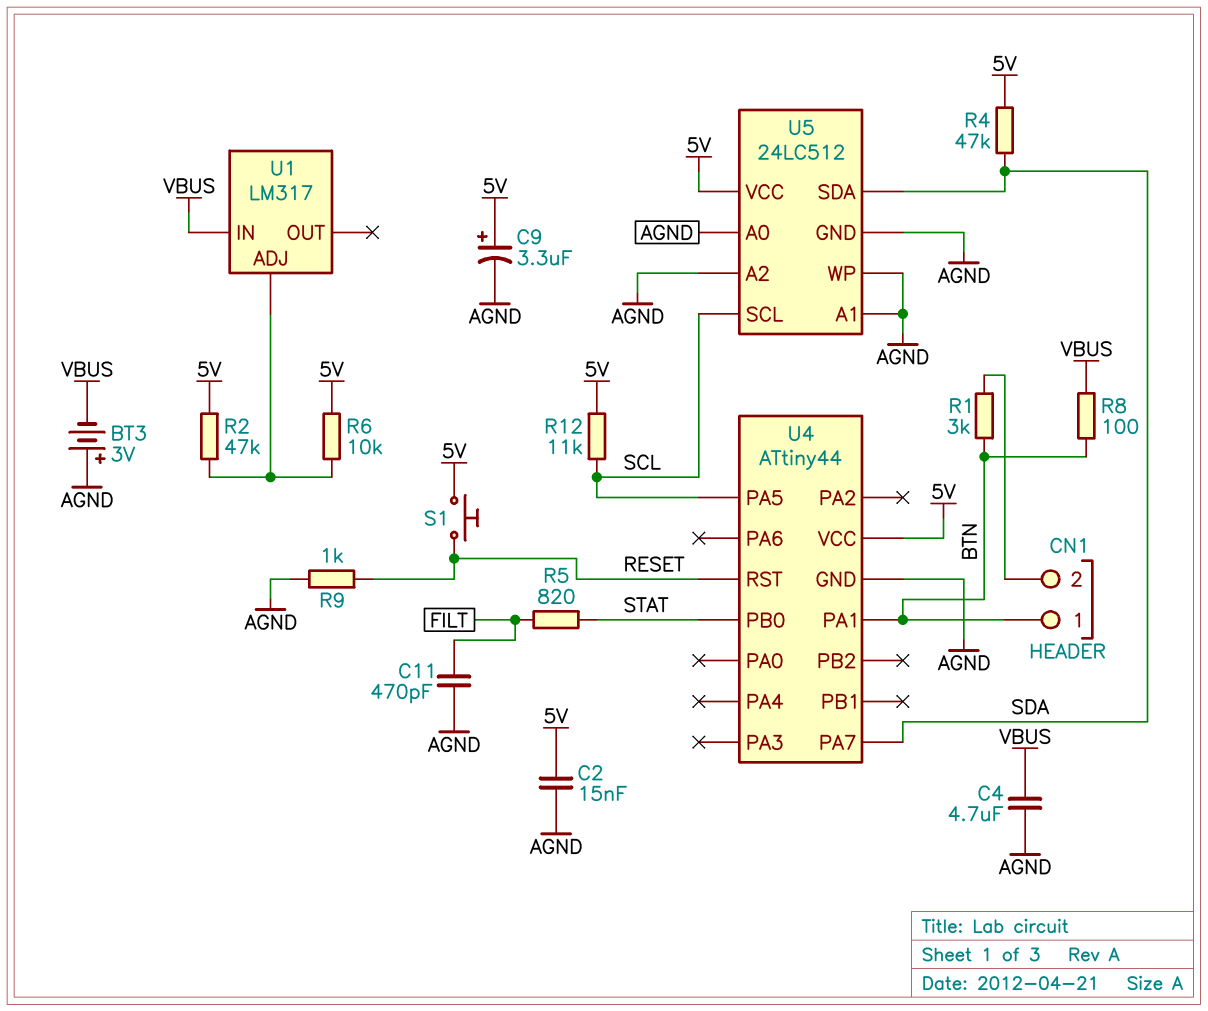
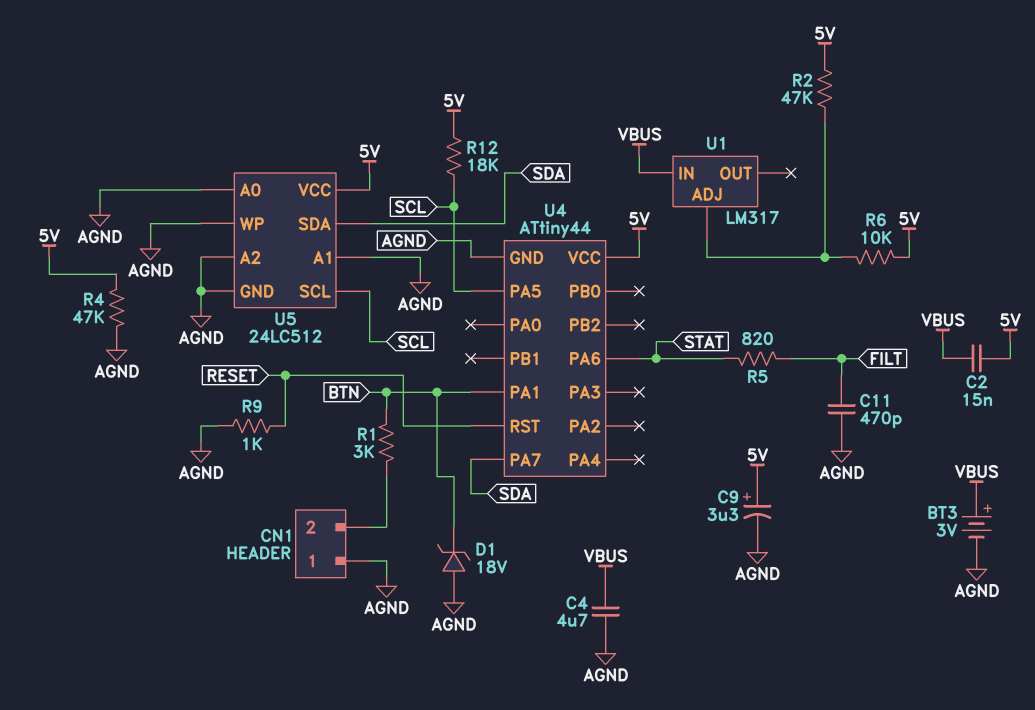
BT3: 3V (plus AGND, minus VBUS) -> 3V (plus VBUS, minus AGND)
C2: 15nF (5V, AGND) -> 15nF (5V, VBUS)
CN1 pin 1: BTN -> AGND
D1: none -> zener 18V (A AGND, K BTN)
R4: 47k (5V, SDA) -> 47k (5V, AGND)
R8: 100 (BTN, VBUS) -> none
R12: 11k (5V, SCL) -> 18k (5V, SCL)
S1: button (5V, RESET) -> none
U4 pin PA6: none -> STAT
U4 pin PB0: STAT -> none

